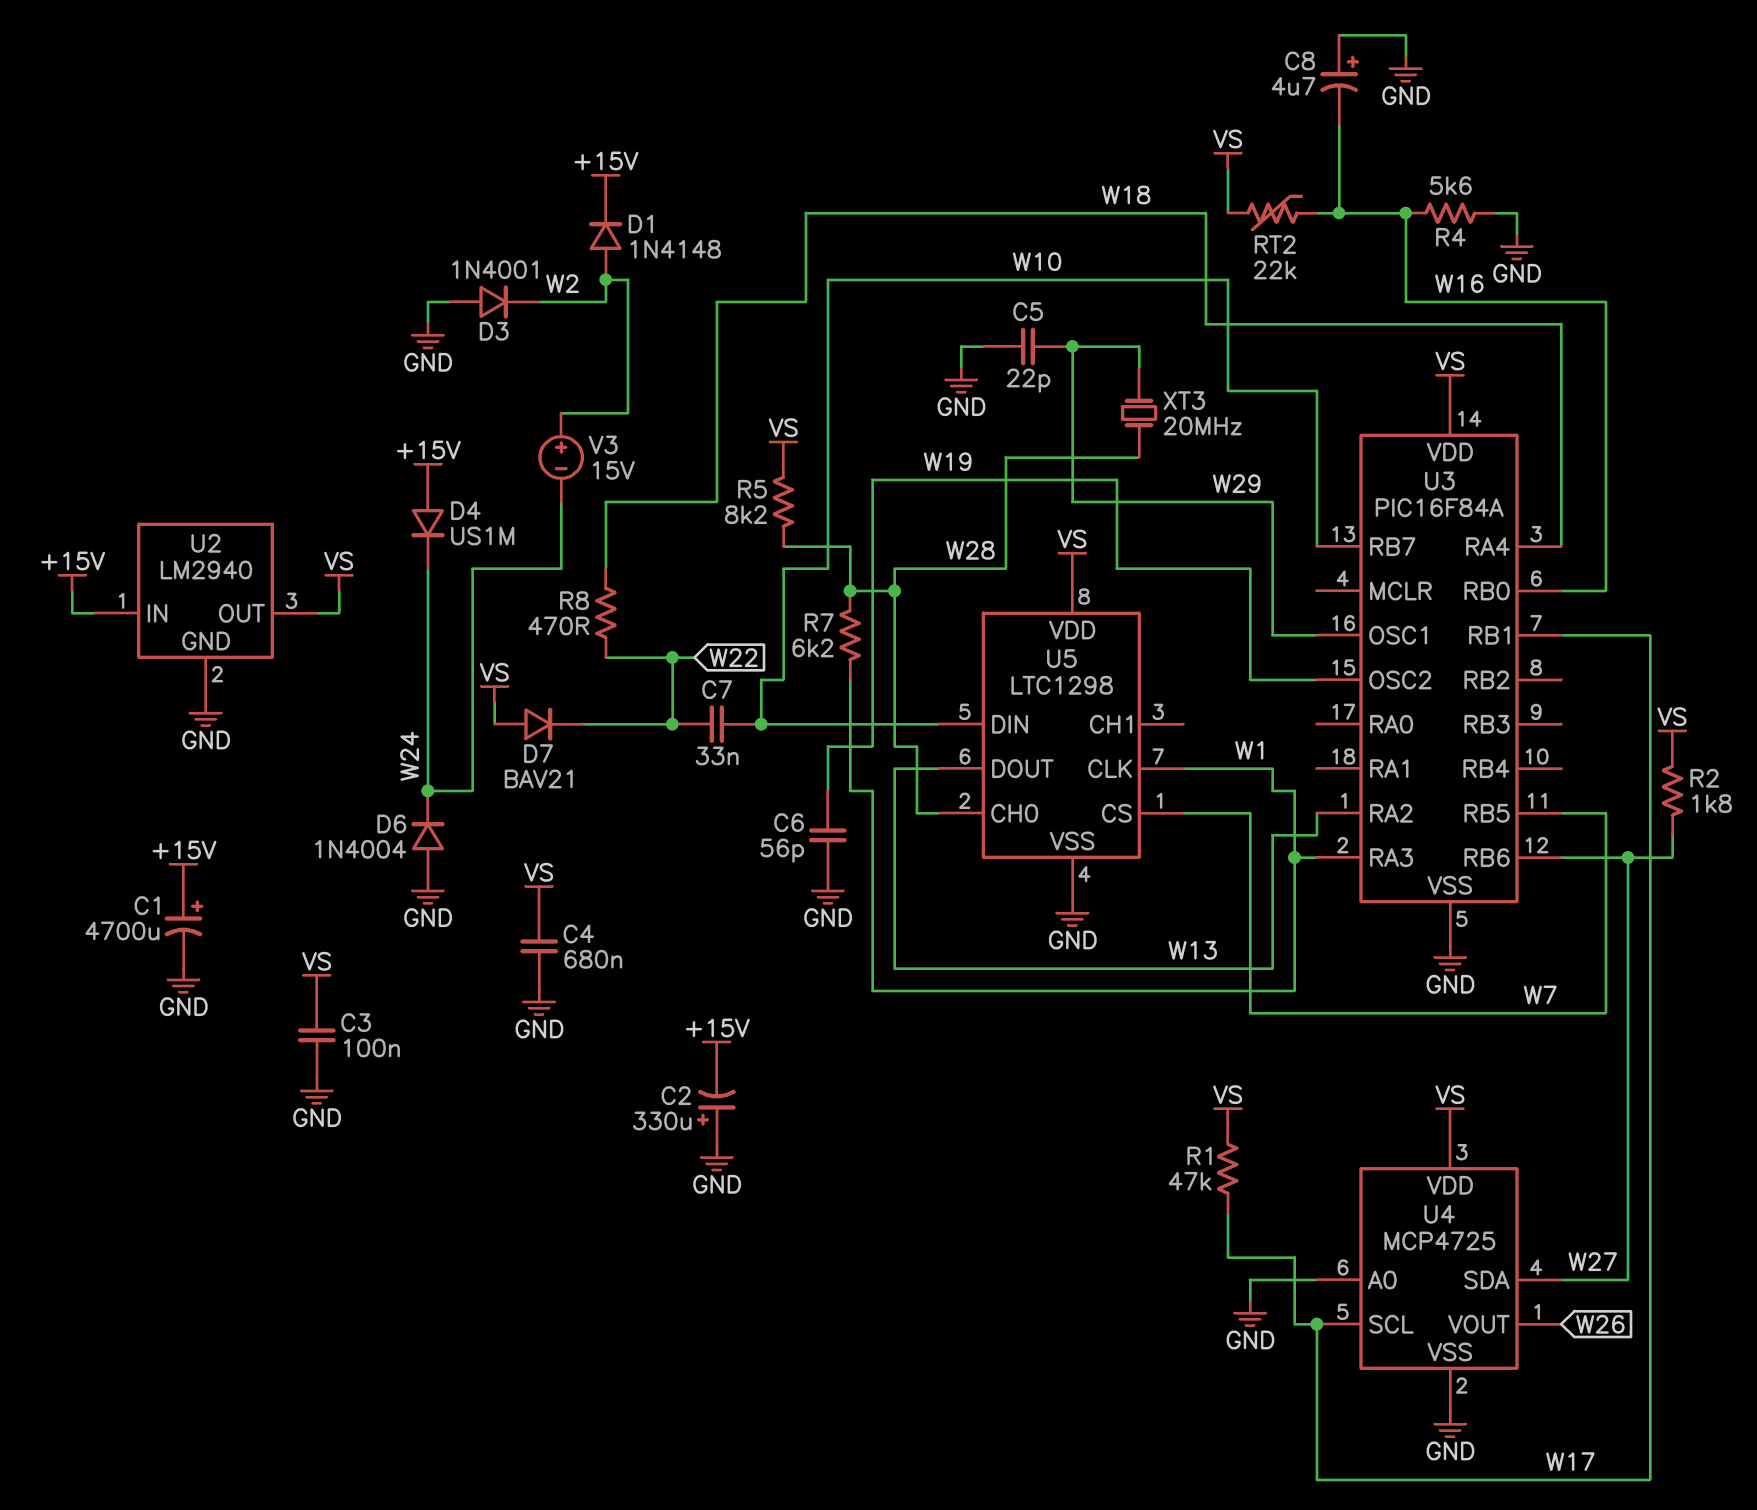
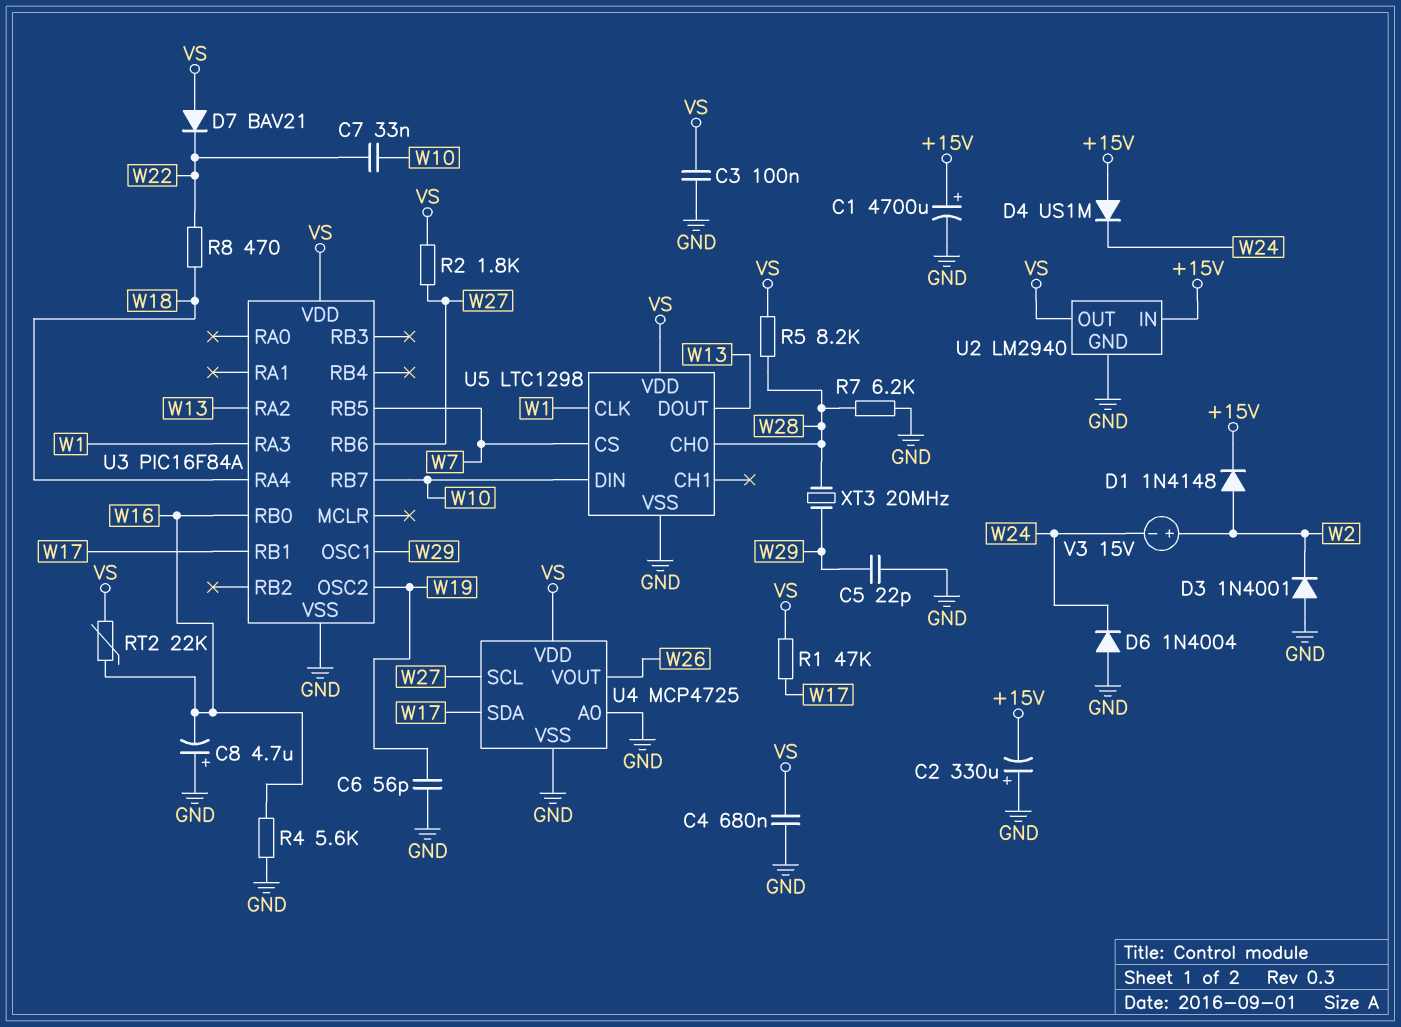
R7: 6.2k (W1, W28) -> 6.2k (GND, W28)
U4 pin SCL: W17 -> W27
U4 pin SDA: W27 -> W17

